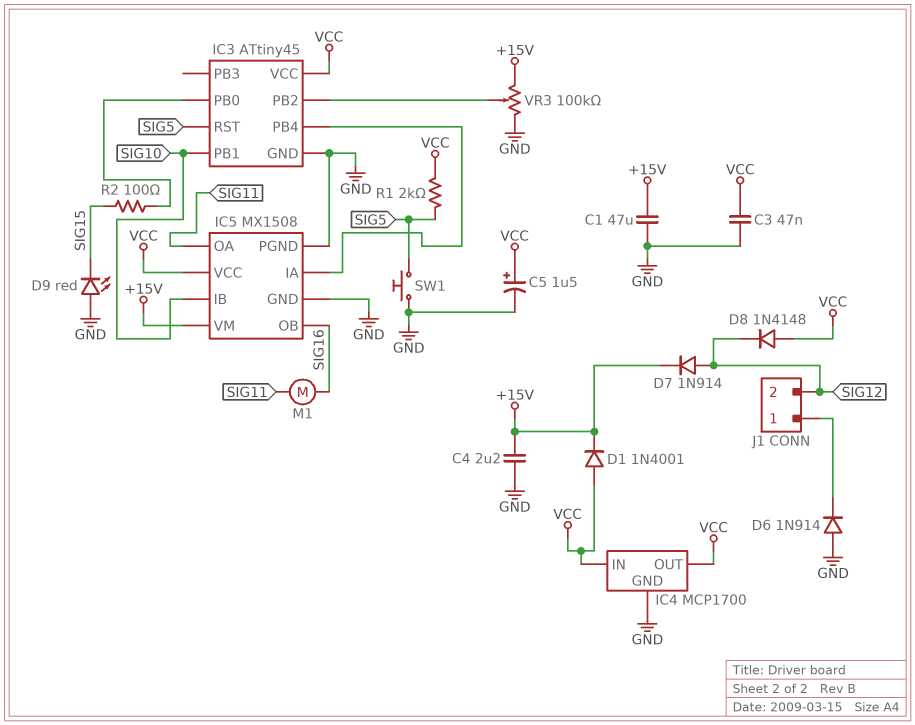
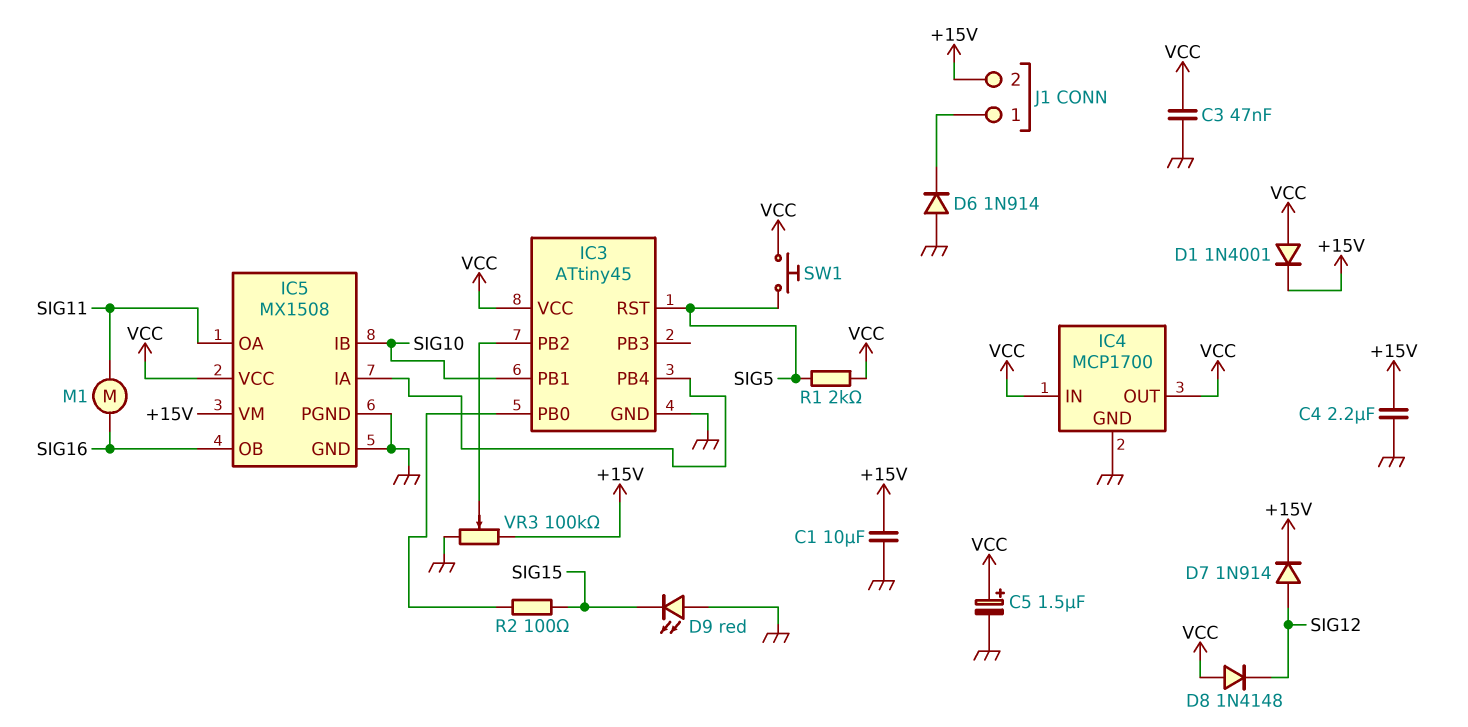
C1: 47uF (+15V, GND) -> 10uF (+15V, GND)
J1 pin 2: SIG12 -> +15V
SW1: button (GND, SIG5) -> button (SIG5, VCC)

